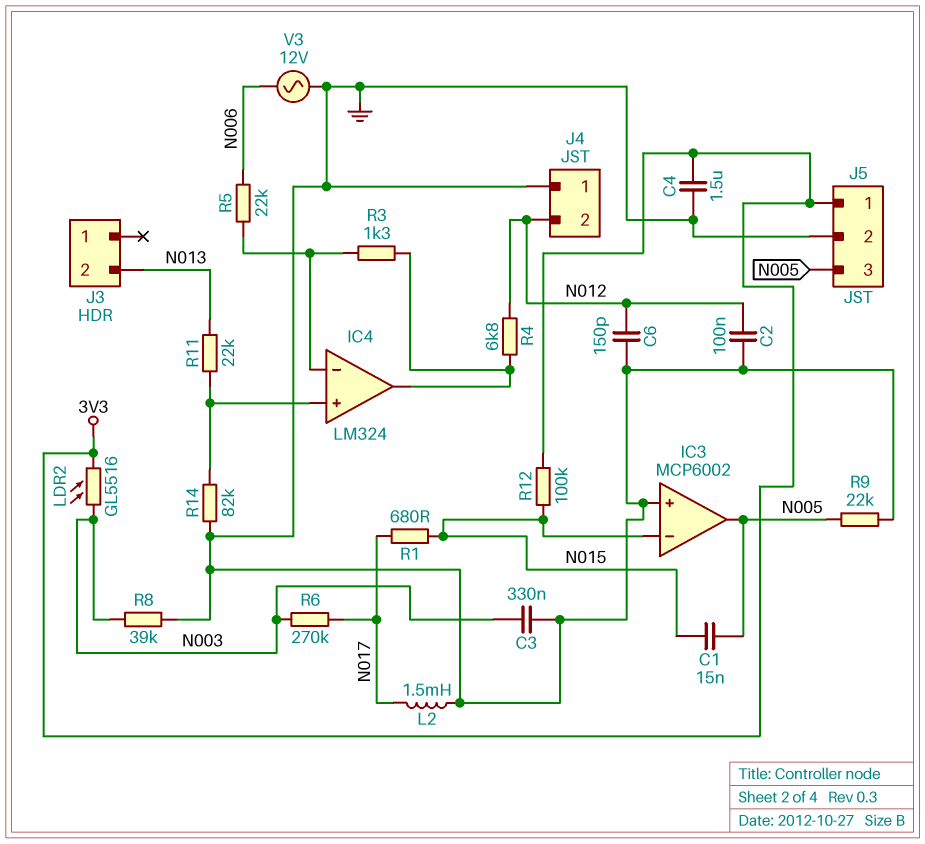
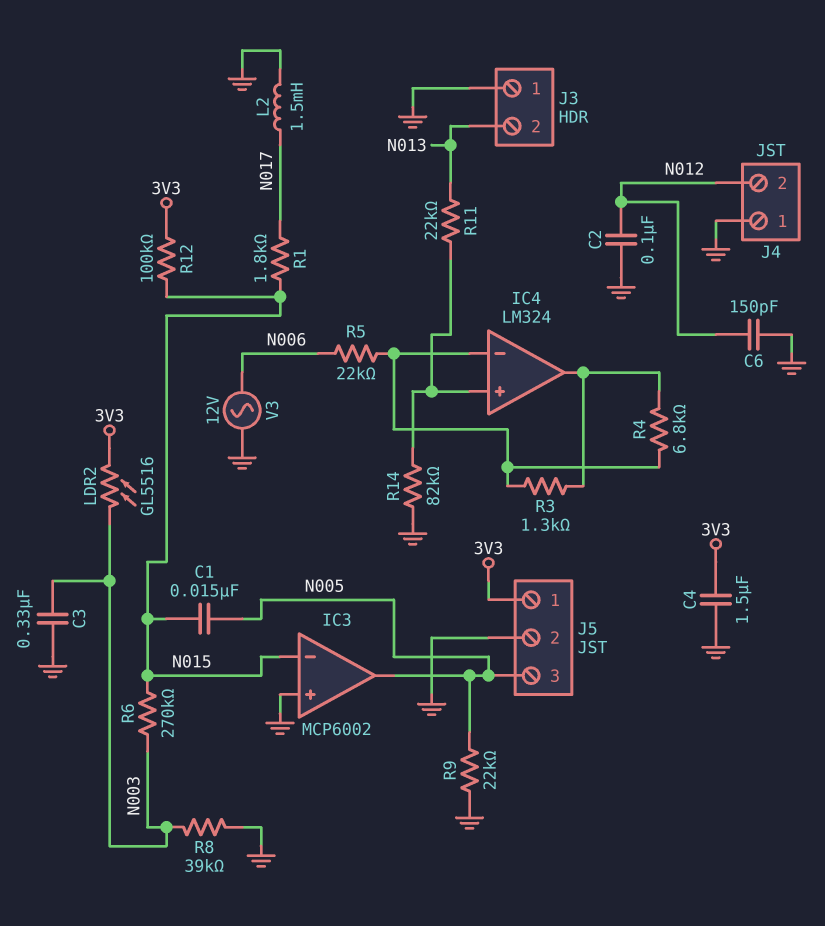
J3 pin 1: none -> GND
R1: 680 (N015, N017) -> 1.8k (N015, N017)
R4: 6.8k (IC4/out, N012) -> 6.8k (IC4/in-, IC4/out)
R6: 270k (N003, N017) -> 270k (N003, N015)

